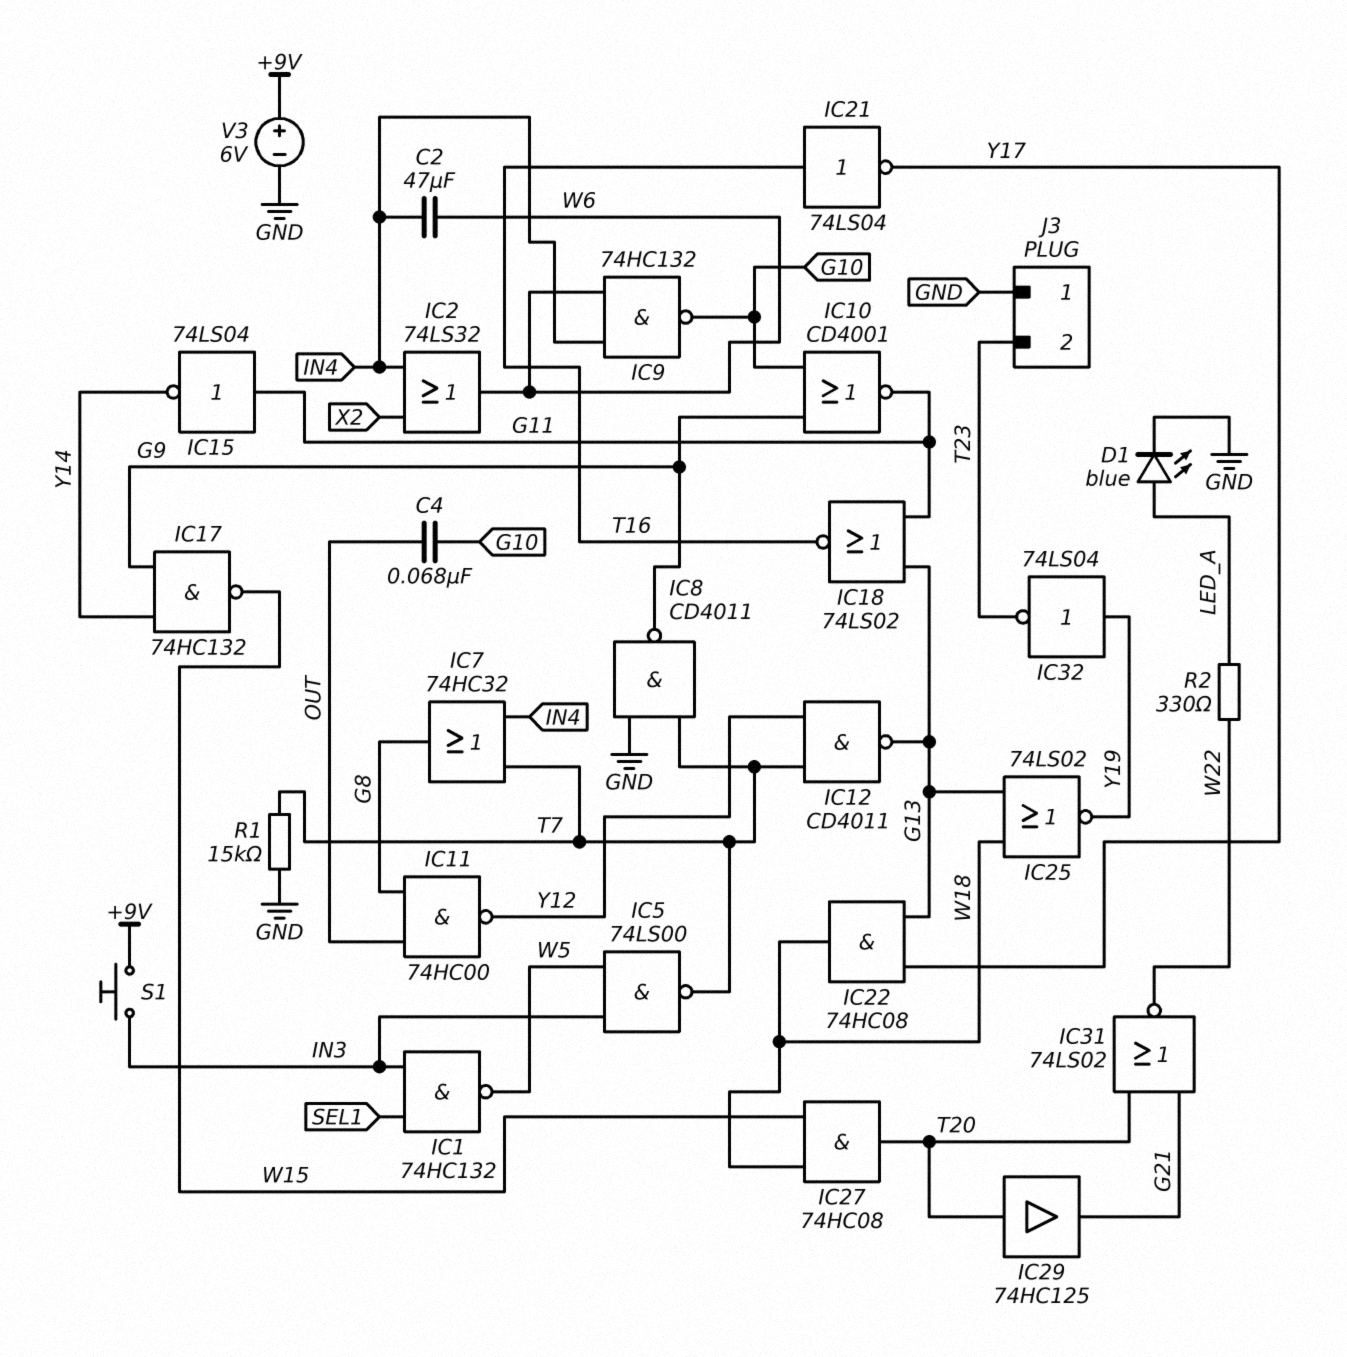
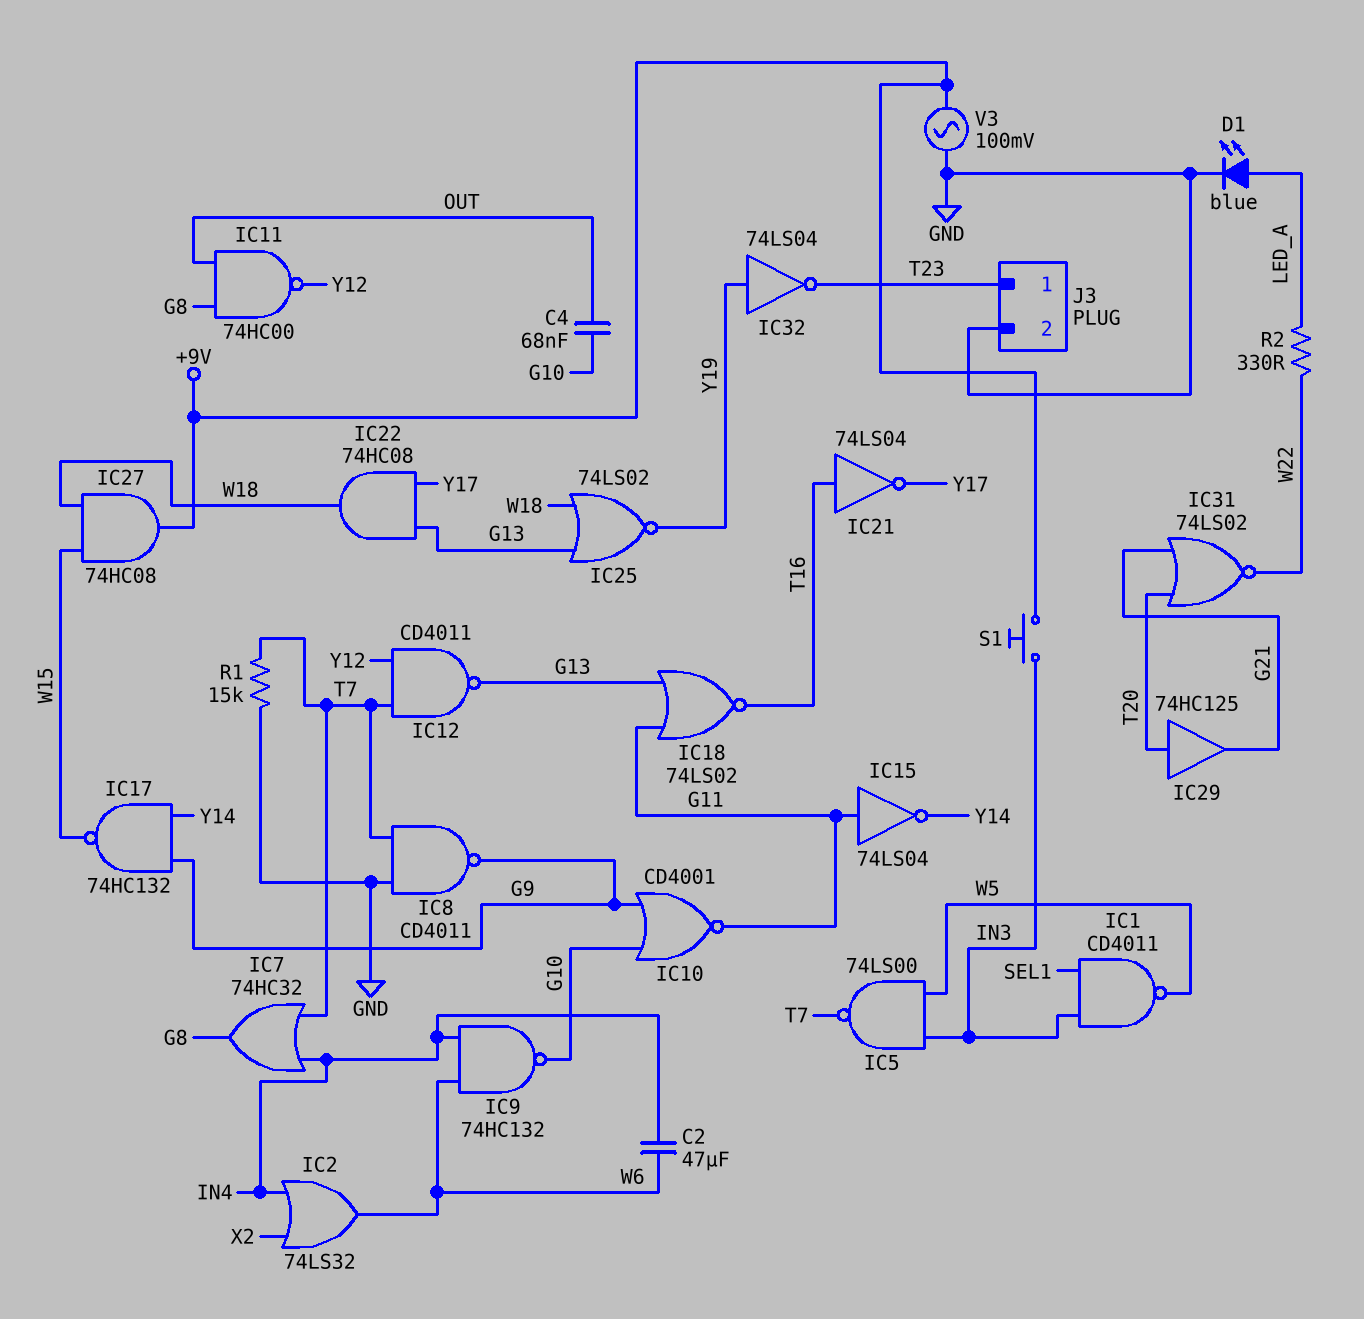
IC1: NAND 74HC132 (in IN3, in SEL1, out W5) -> NAND CD4011 (in IN3, in SEL1, out W5)
IC27: AND 74HC08 (in W15, in W18, out T20) -> AND 74HC08 (in W15, in W18, out +9V)
J3 pin 1: GND -> T23
J3 pin 2: T23 -> GND
V3: 6V (plus +9V, minus GND) -> AC 100mV (+9V, GND)

